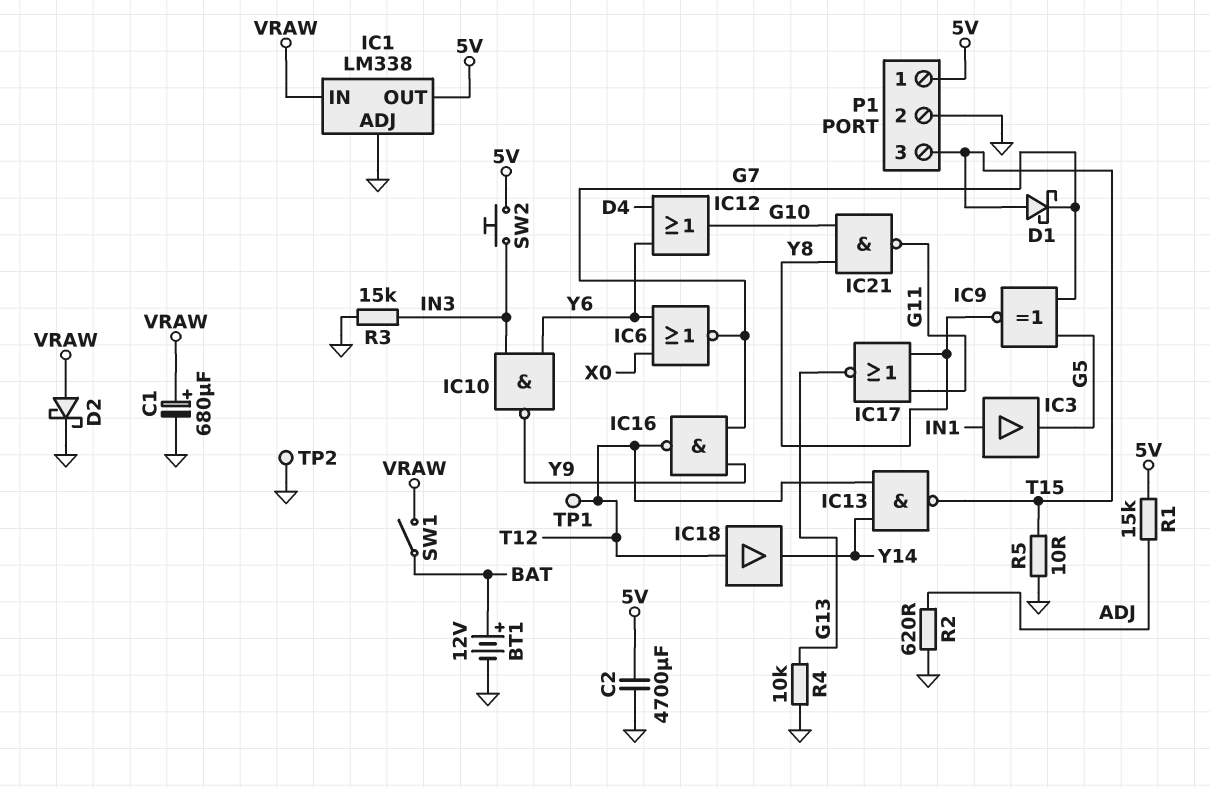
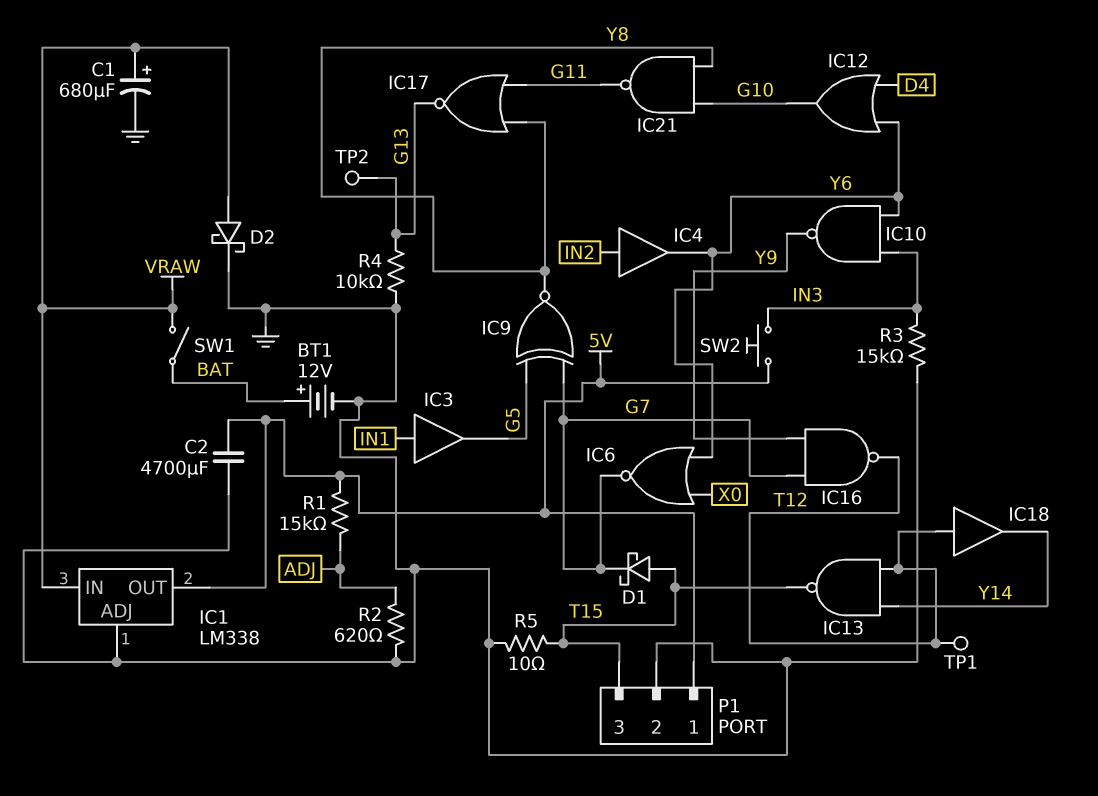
IC4: none -> buffer (in IN2, out Y6)
TP2: test point (GND) -> test point (G13)

